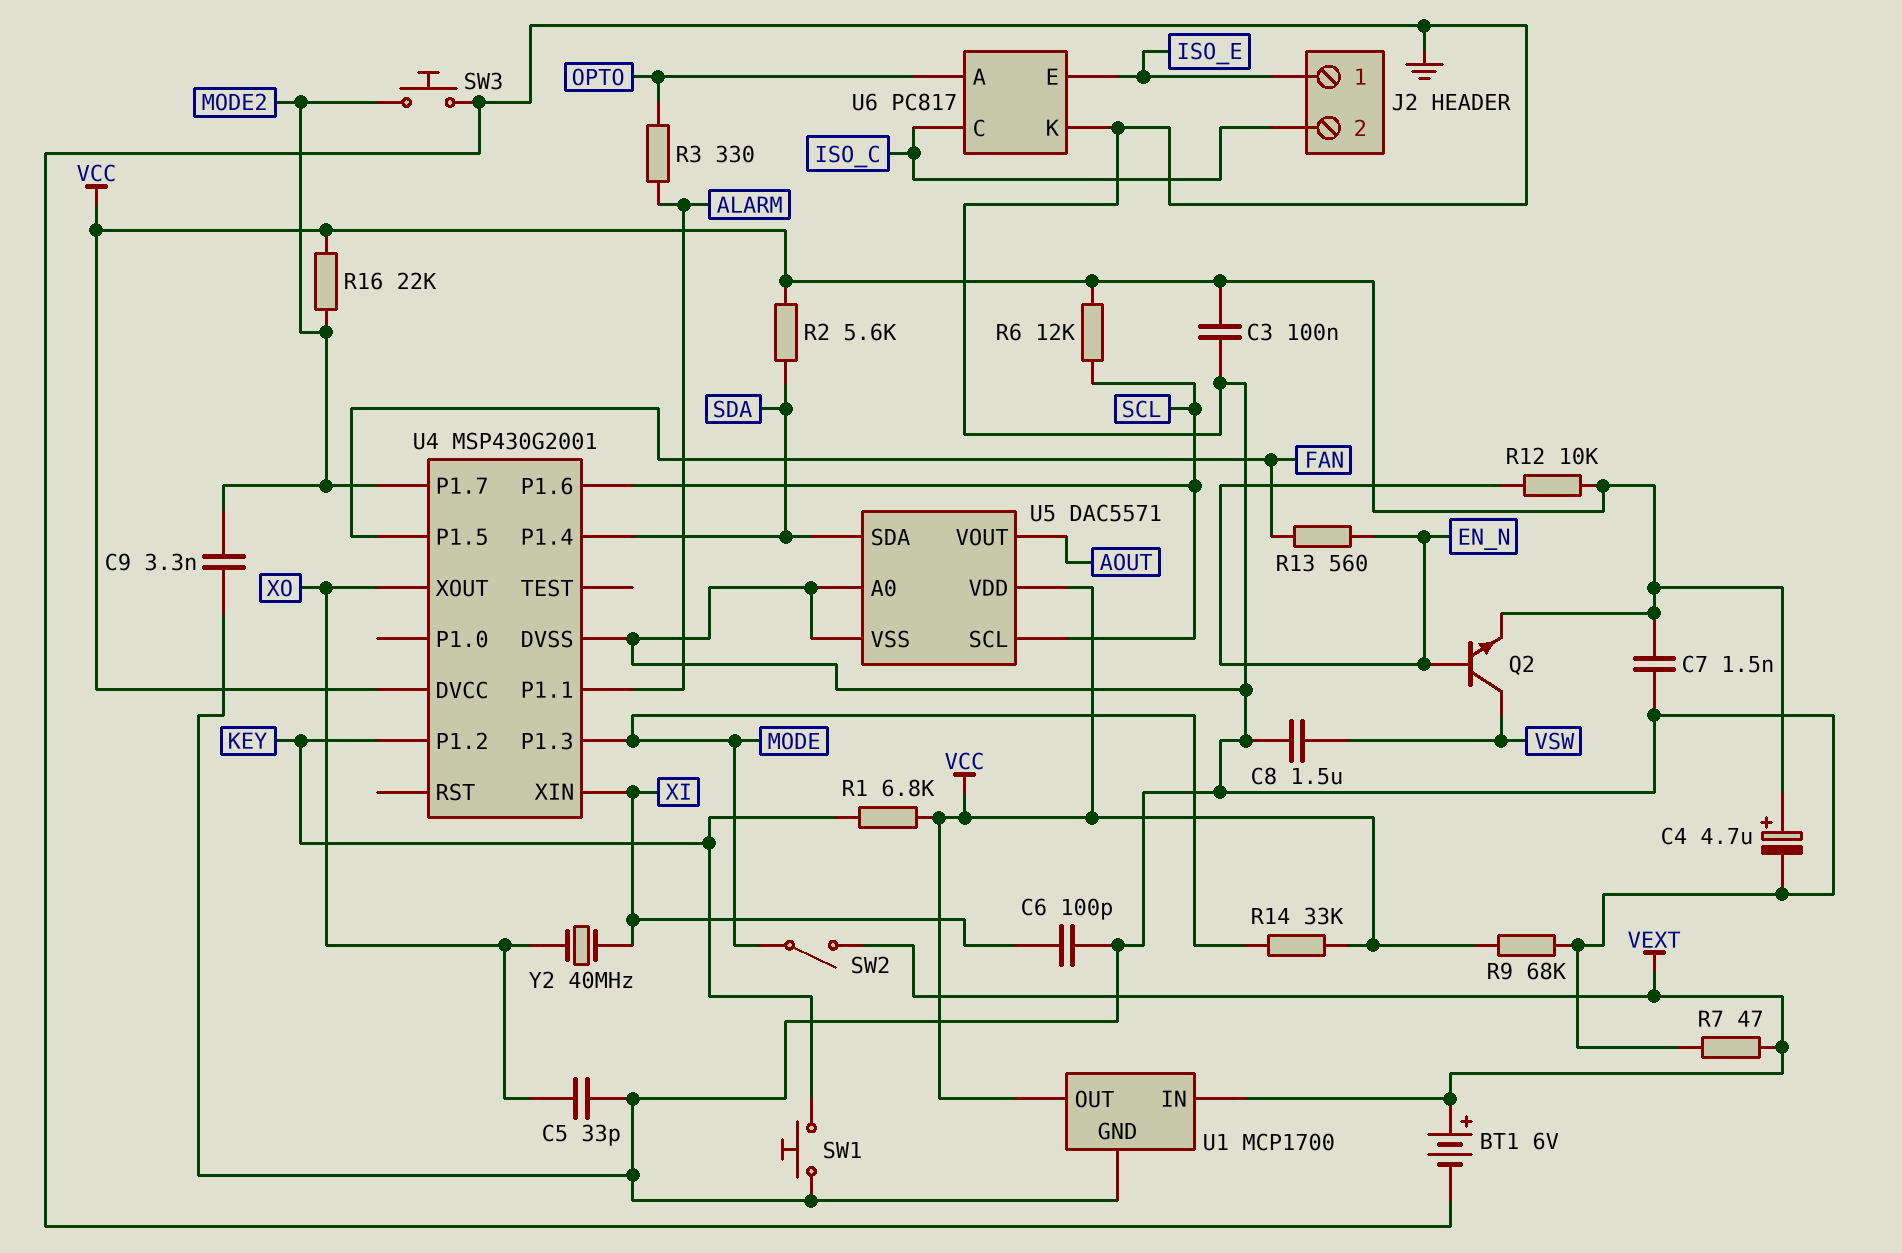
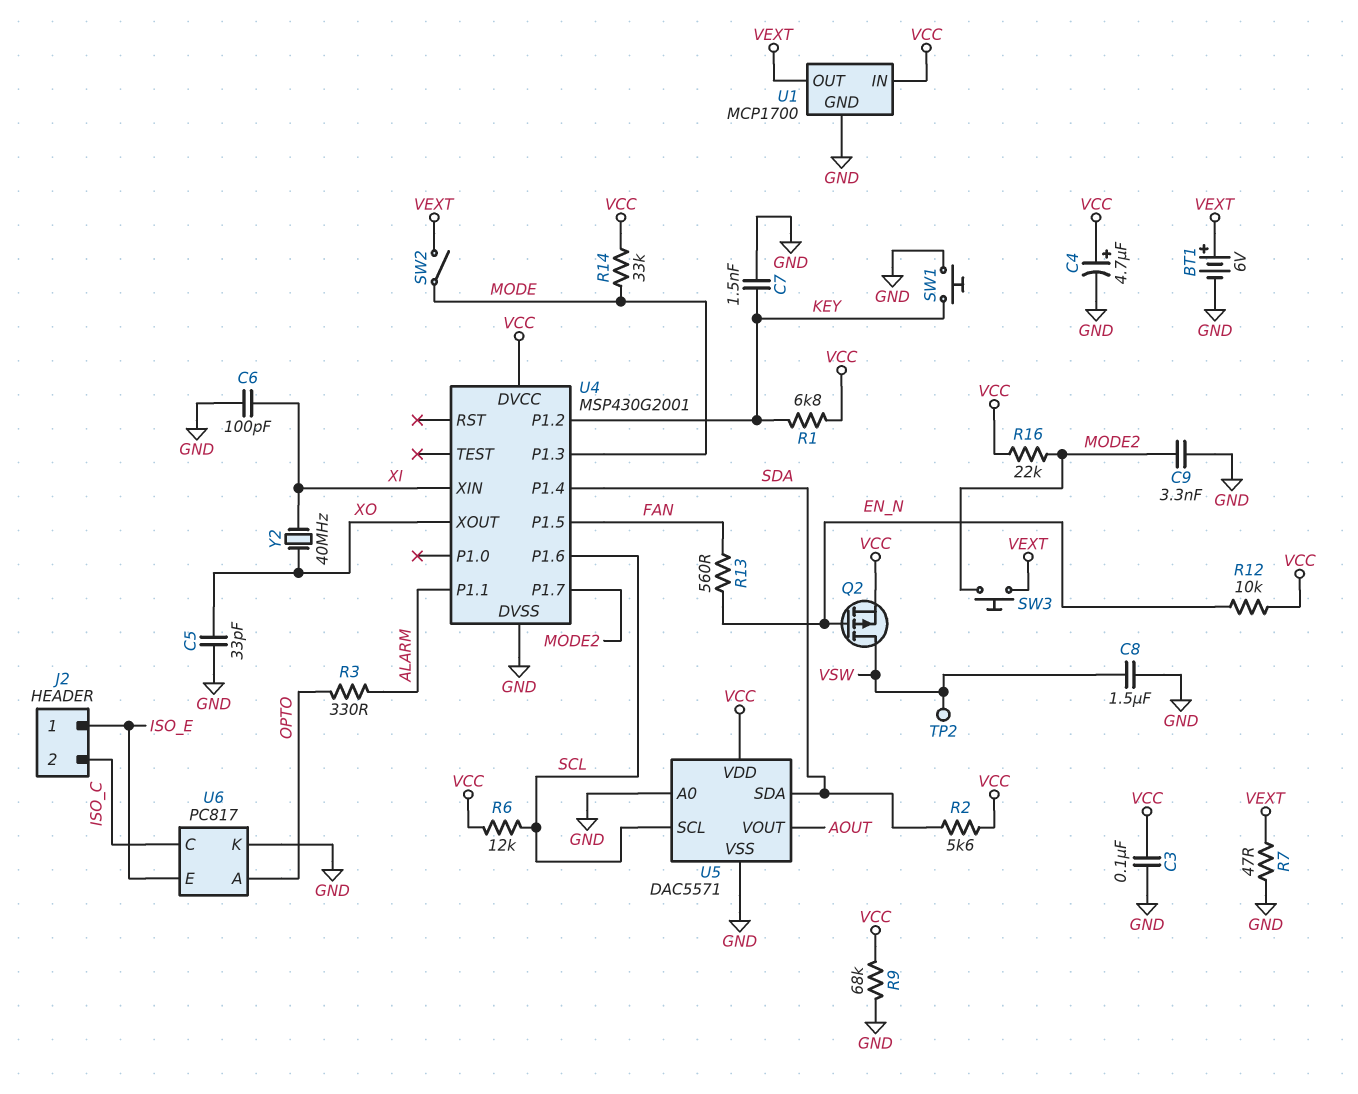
C7: 1.5nF (GND, VCC) -> 1.5nF (GND, KEY)
Q2: NPN (B EN_N, C VSW, E VCC) -> PMOS (G EN_N, D VSW, S VCC)
SW3: button (GND, MODE2) -> button (MODE2, VEXT)
TP2: none -> test point (VSW)
U1 pin IN: VEXT -> VCC
U1 pin OUT: VCC -> VEXT

